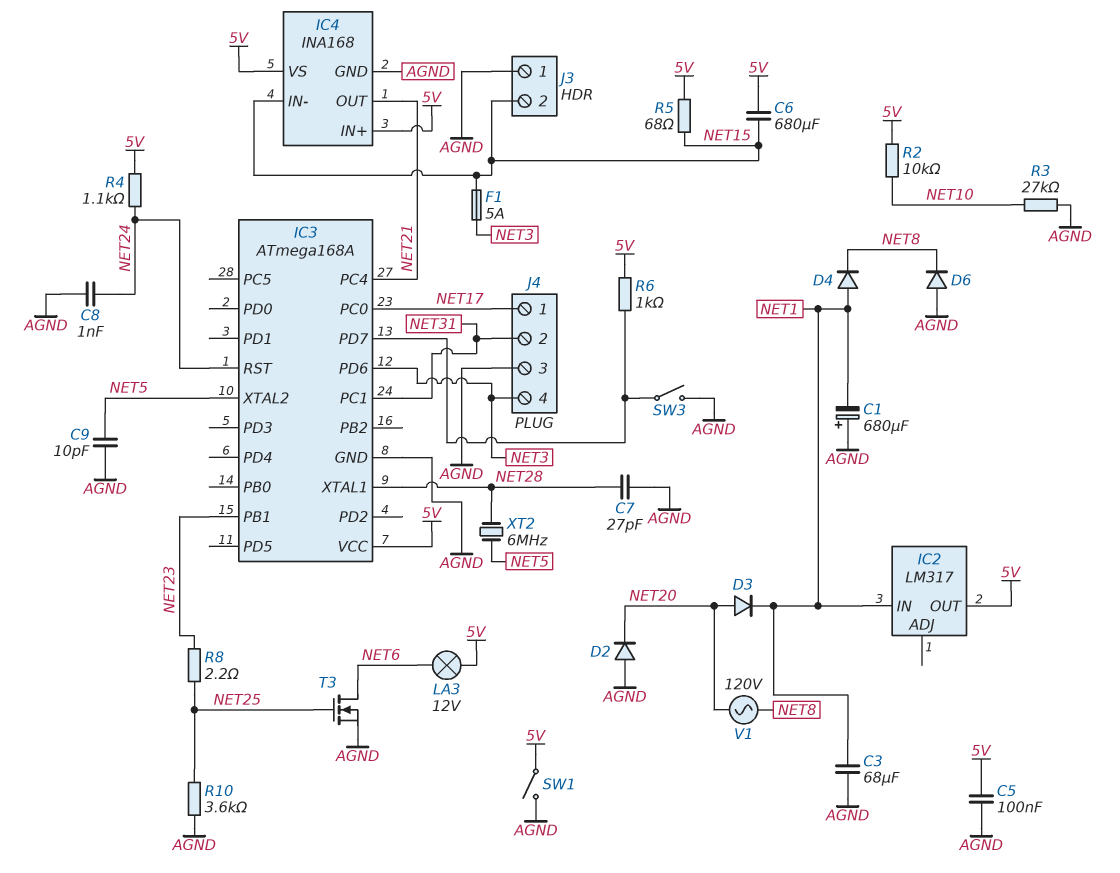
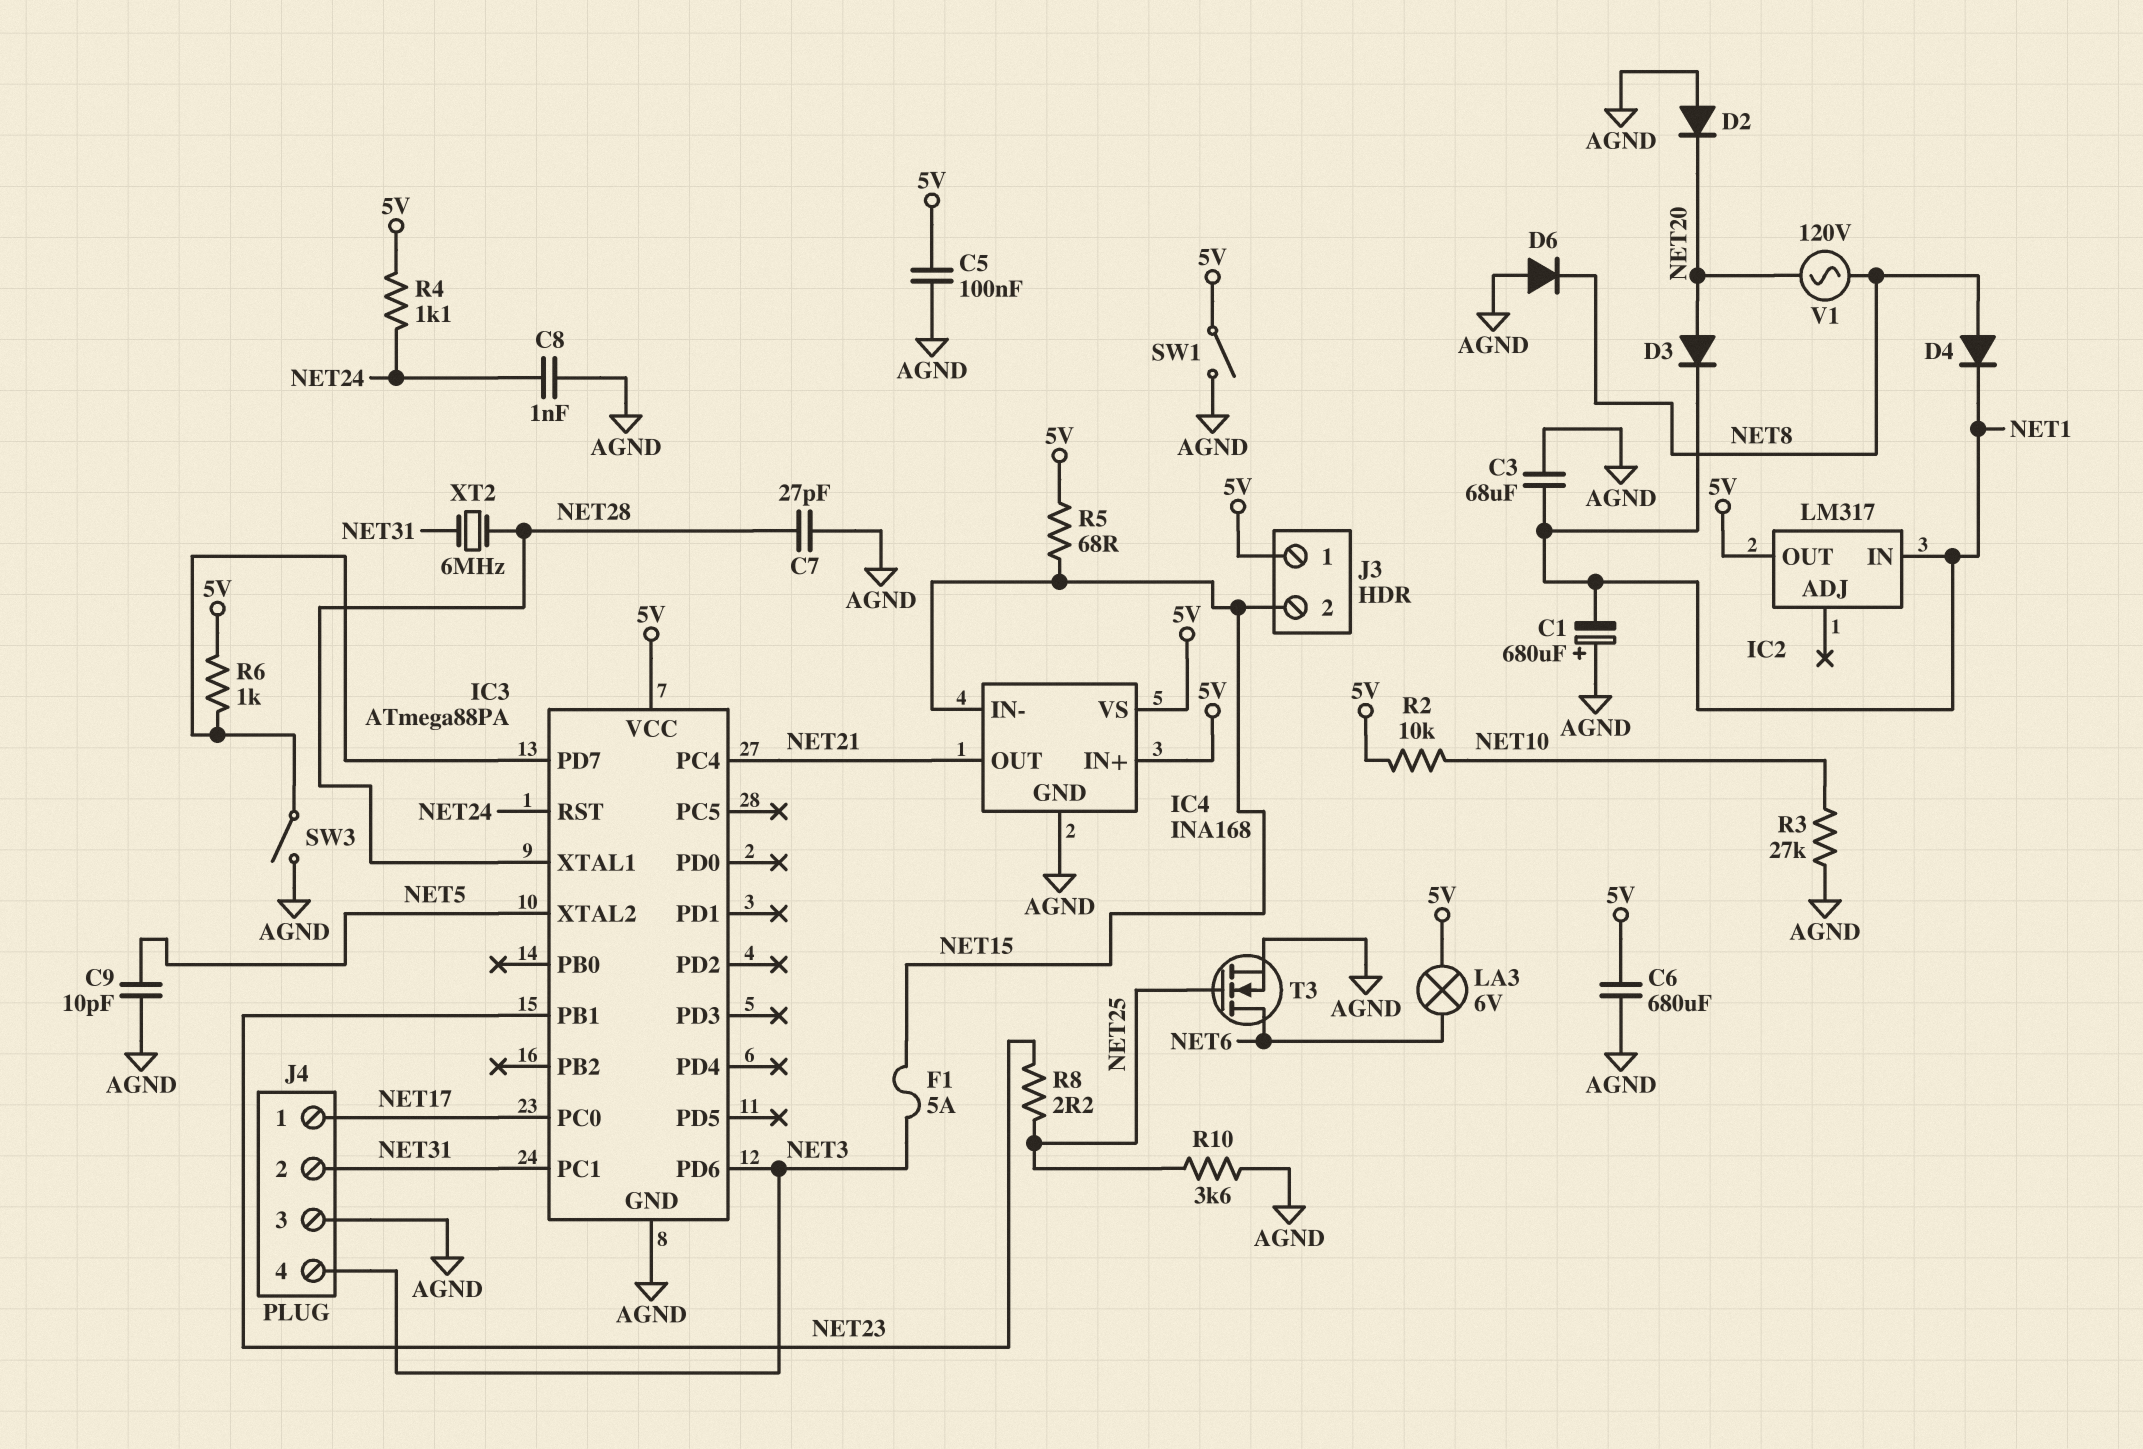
C6: 680uF (5V, NET15) -> 680uF (5V, AGND)
D4: diode (A NET1, K NET8) -> diode (A NET8, K NET1)
IC3: ATmega168A -> ATmega88PA
J3 pin 1: AGND -> 5V
LA3: lamp 12V (5V, NET6) -> lamp 6V (5V, NET6)
XT2: 6MHz (NET5, NET28) -> 6MHz (NET28, NET31)

